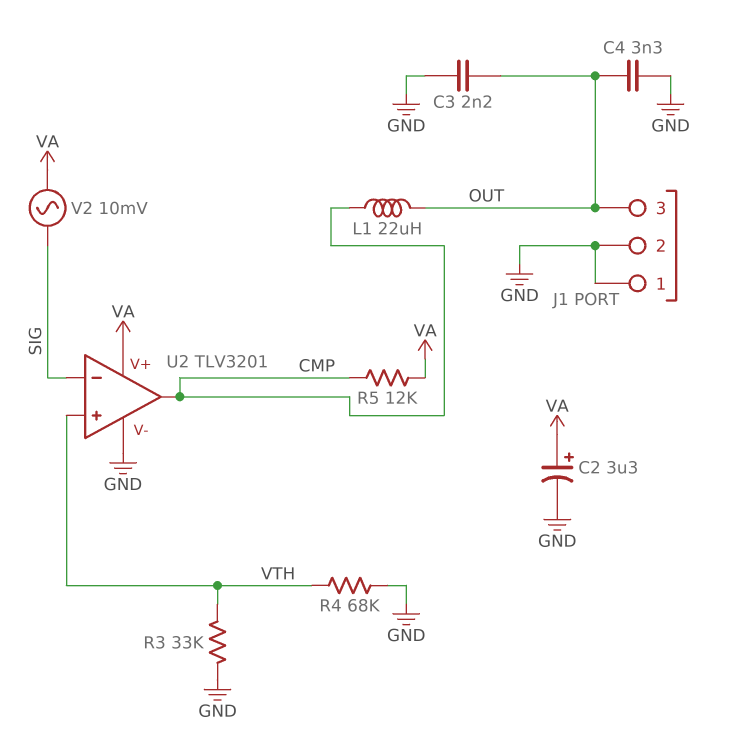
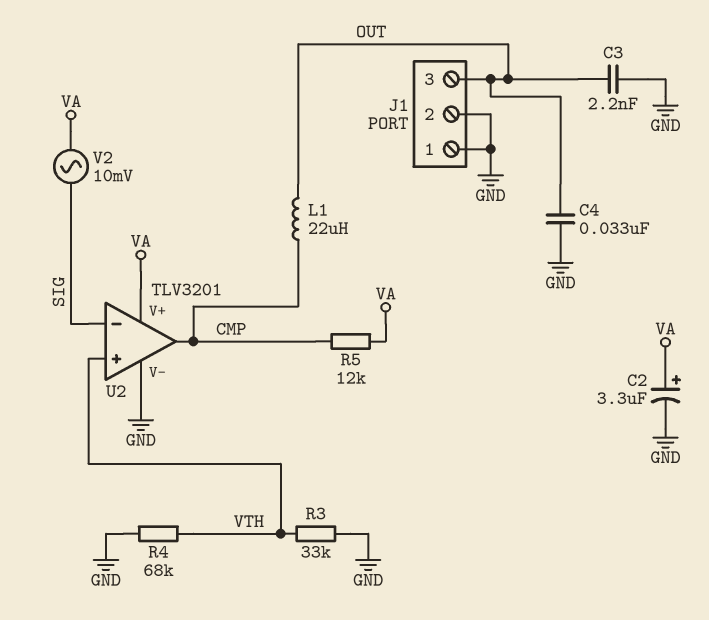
C4: 3.3nF (GND, OUT) -> 33nF (GND, OUT)

